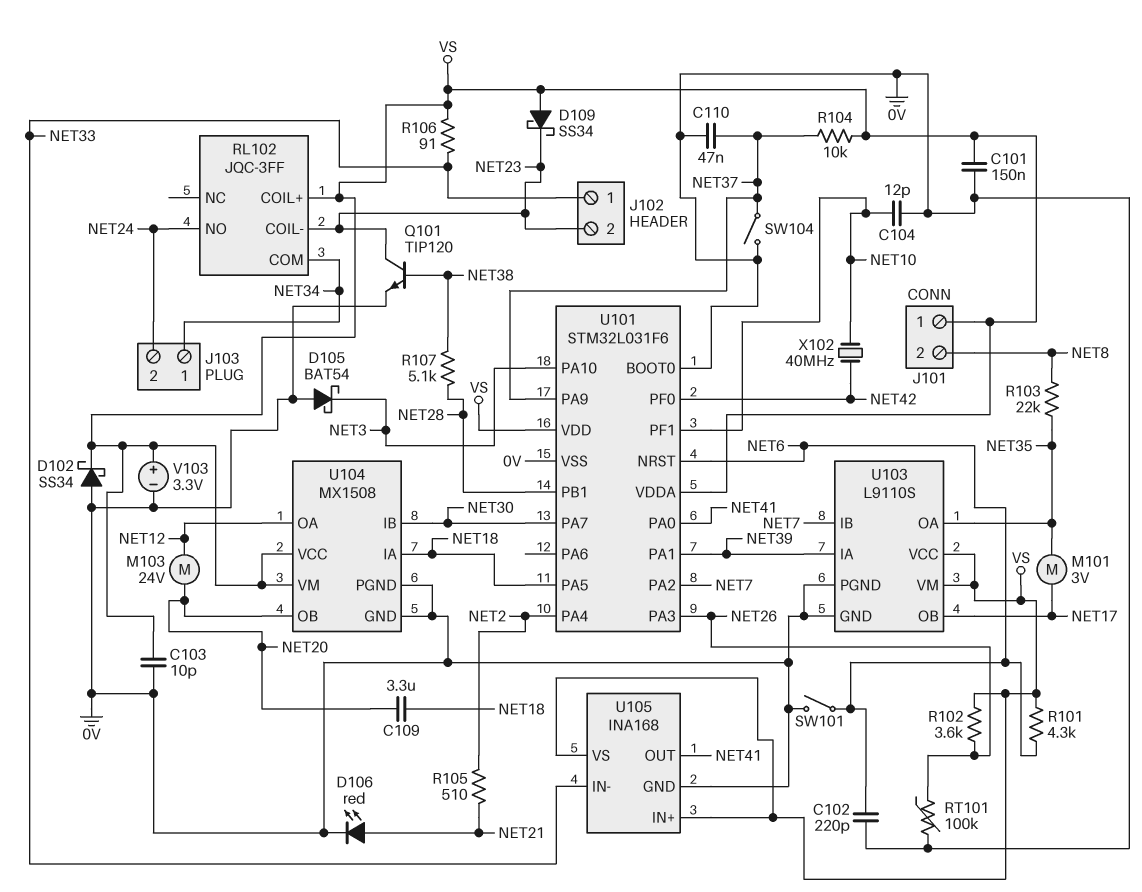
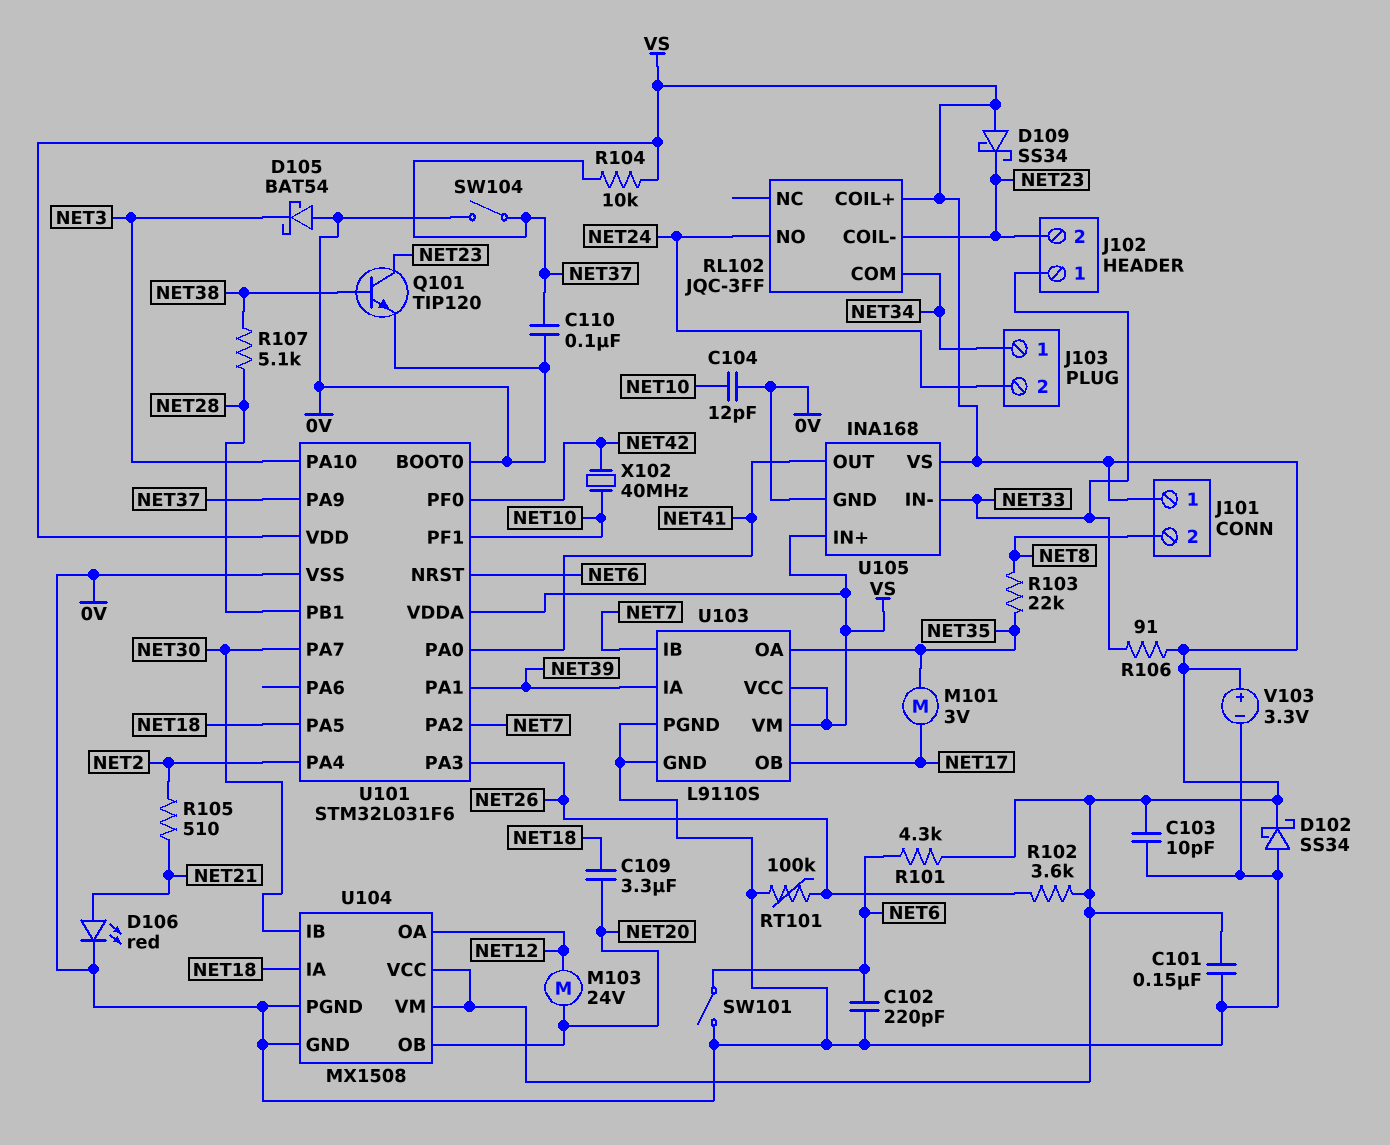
C110: 47nF (0V, NET37) -> 100nF (0V, NET37)

